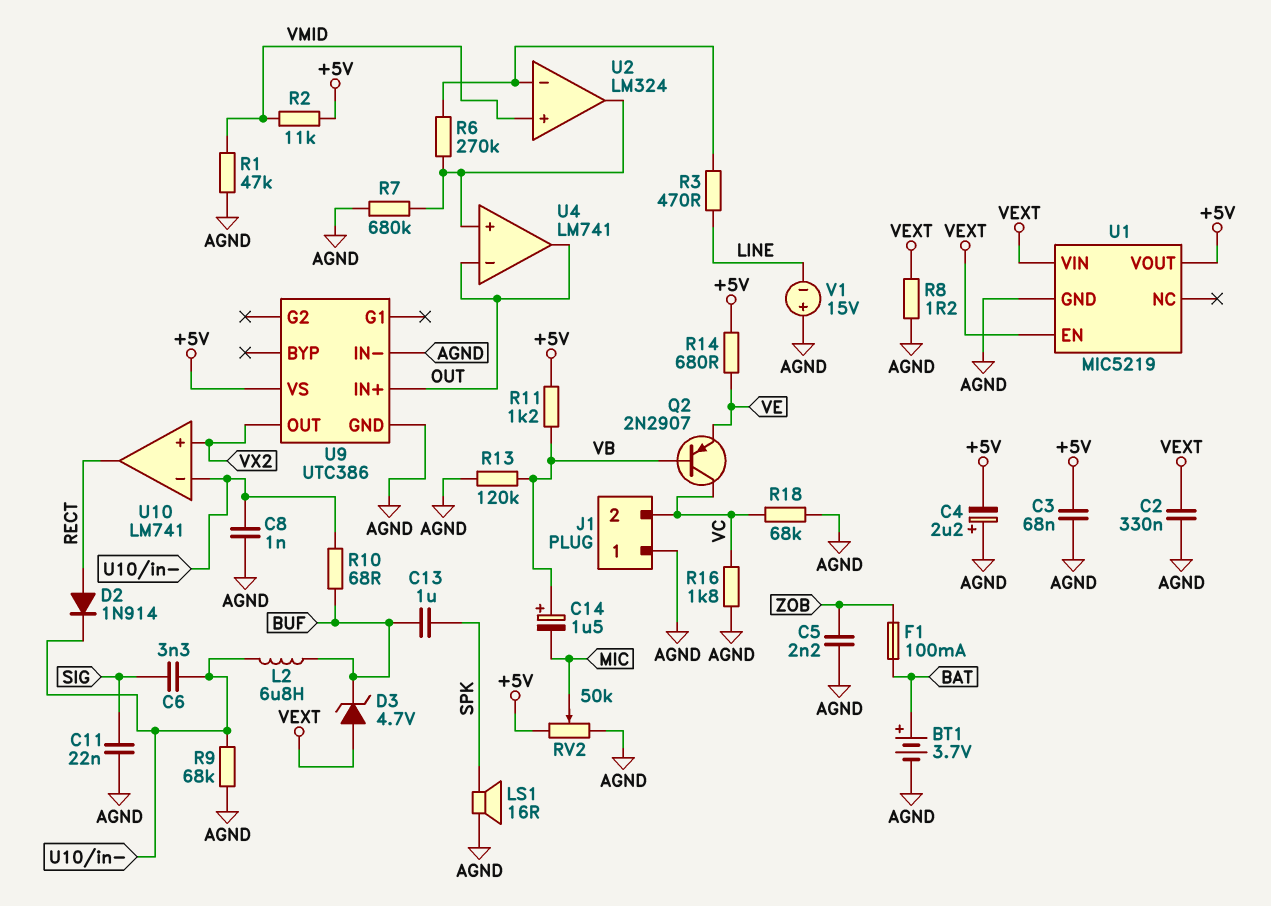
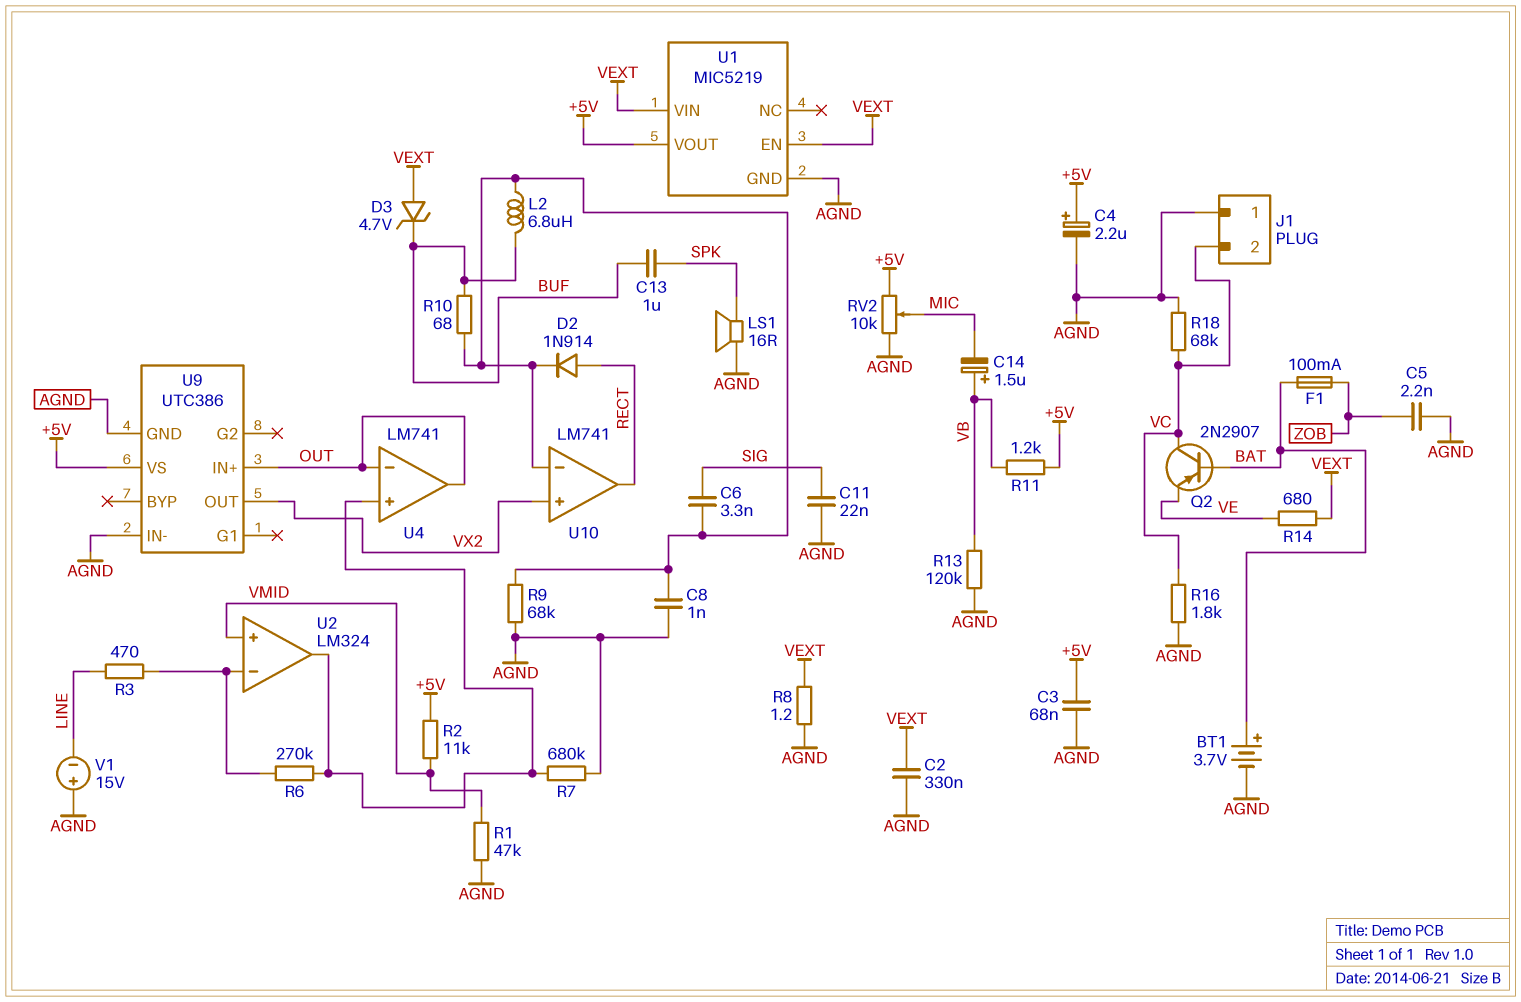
C4: 2.2uF (plus AGND, minus +5V) -> 2.2uF (plus +5V, minus AGND)
Q2: PNP 2N2907 (B VB, C VC, E VE) -> PNP 2N2907 (B BAT, C VC, E VE)
R14: 680 (+5V, VE) -> 680 (VE, VEXT)
RV2: 50k (+5V, AGND, wiper MIC) -> 10k (+5V, AGND, wiper MIC)

